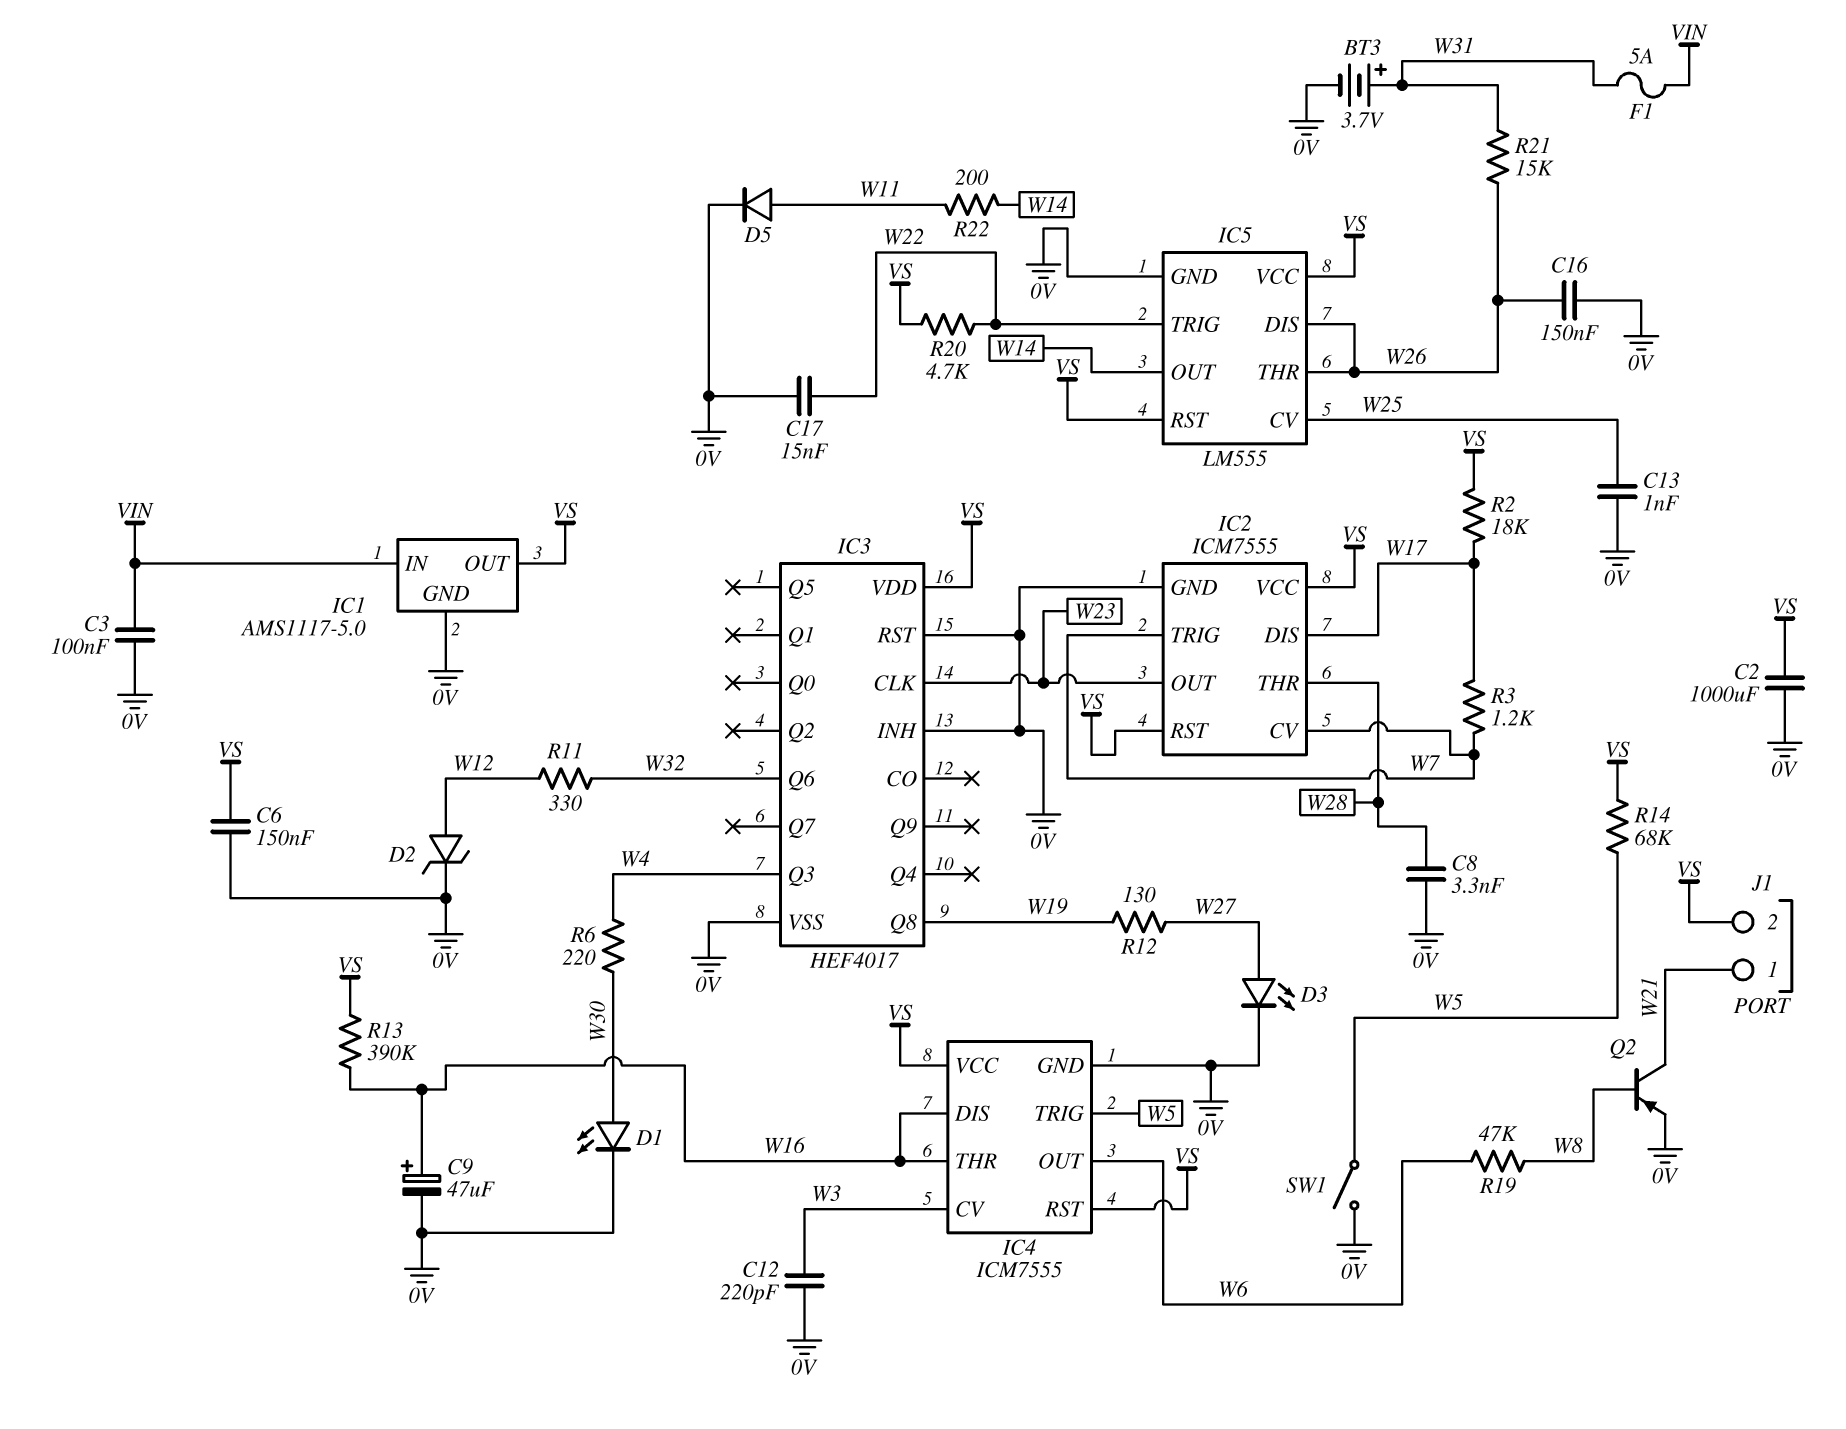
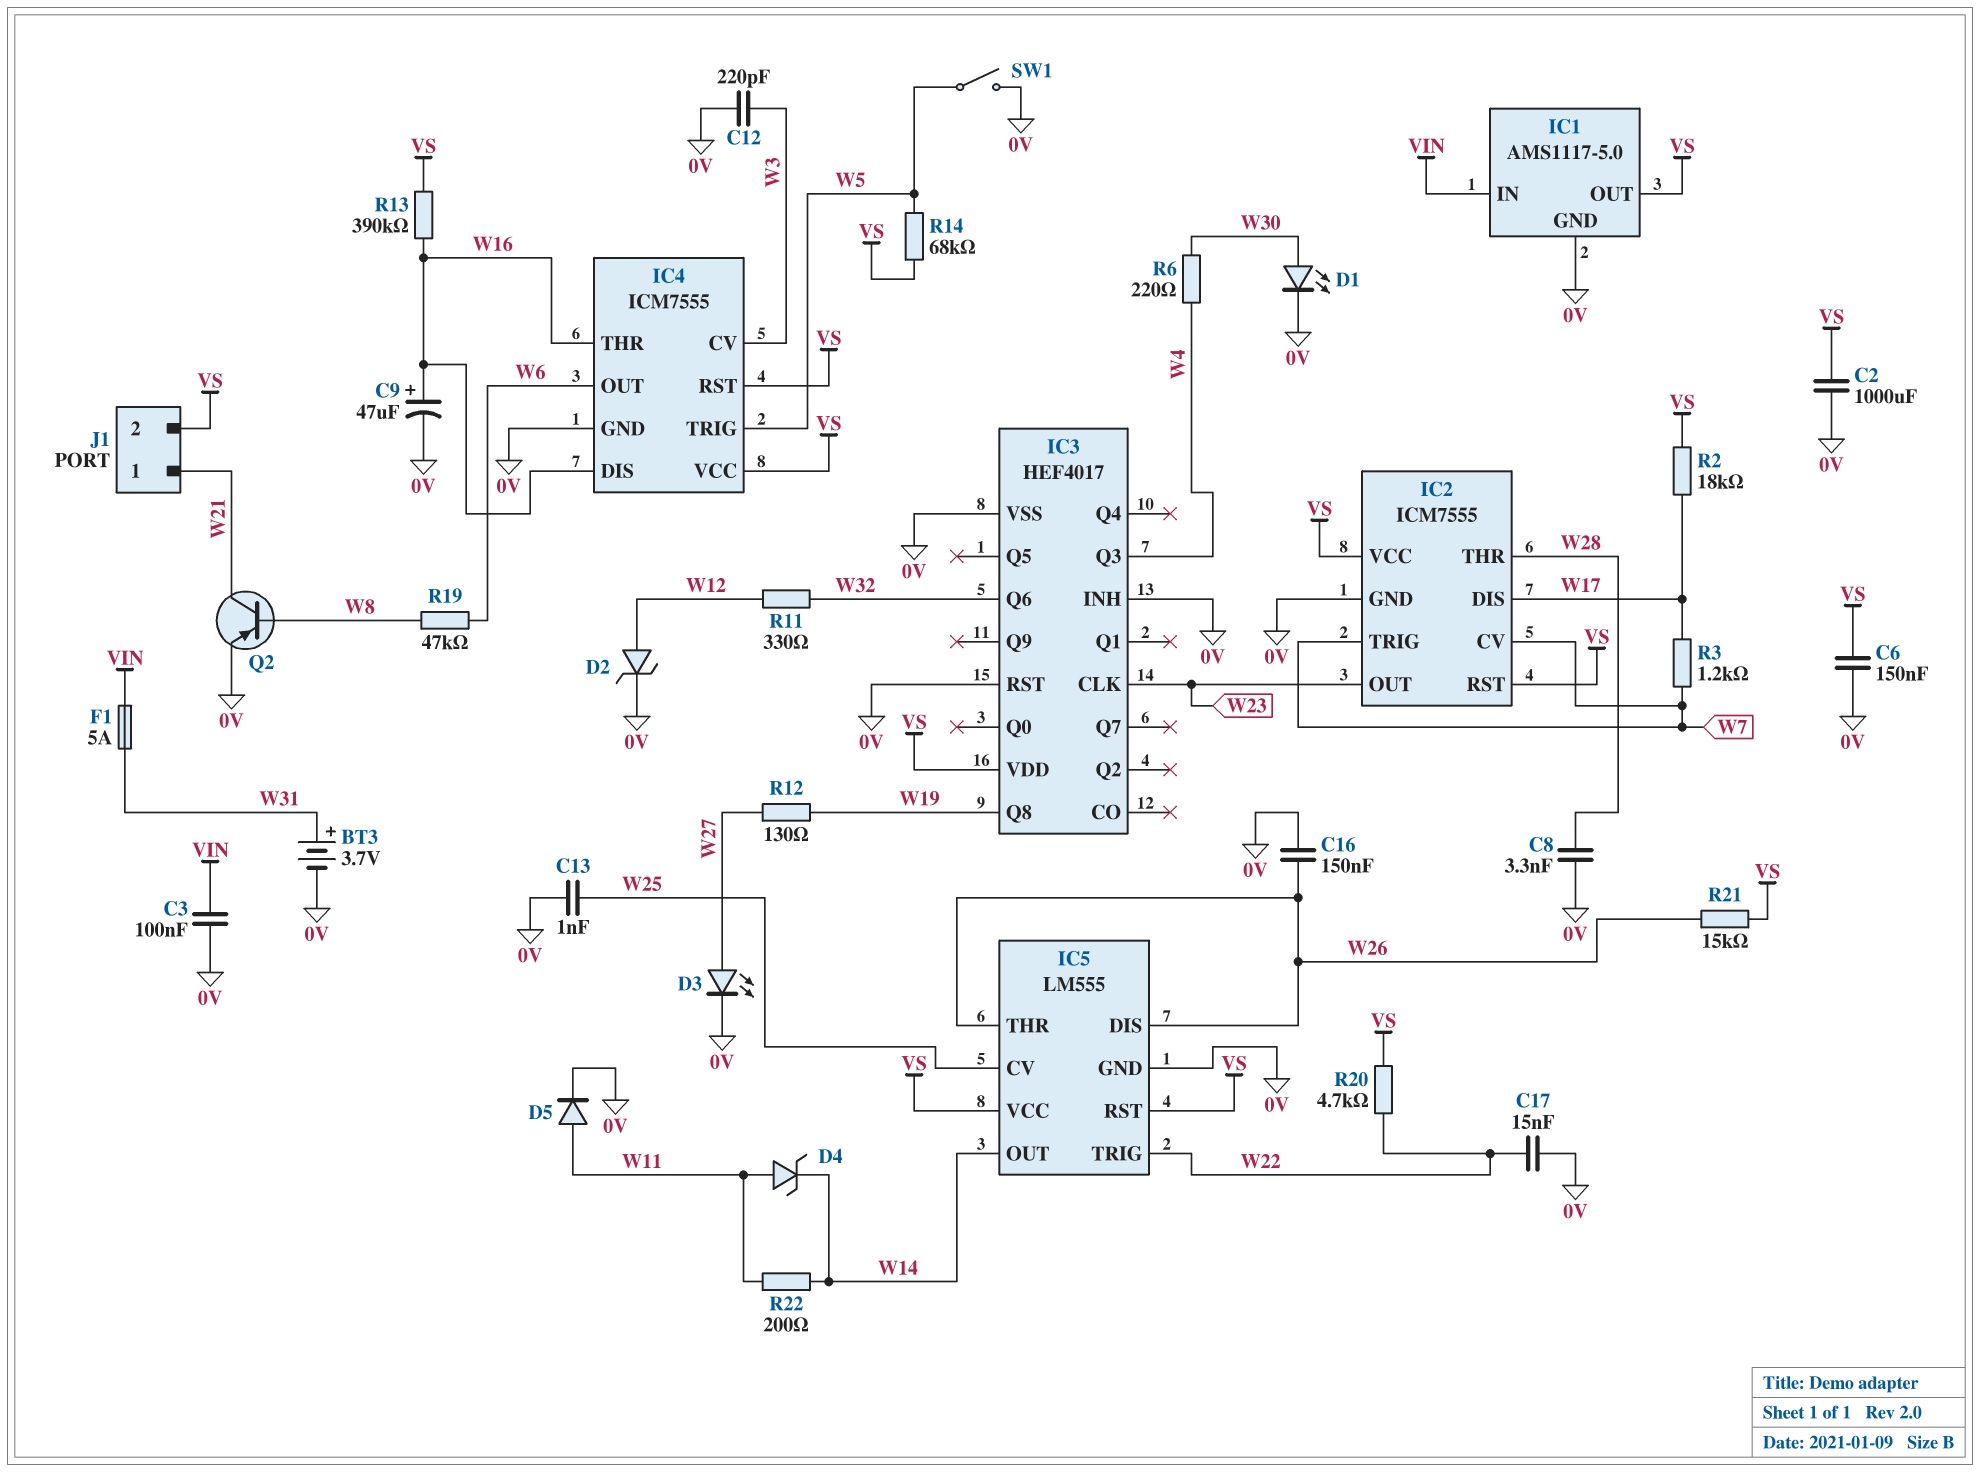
D4: none -> zener (A W11, K W14)
R21: 15k (W26, W31) -> 15k (VS, W26)

